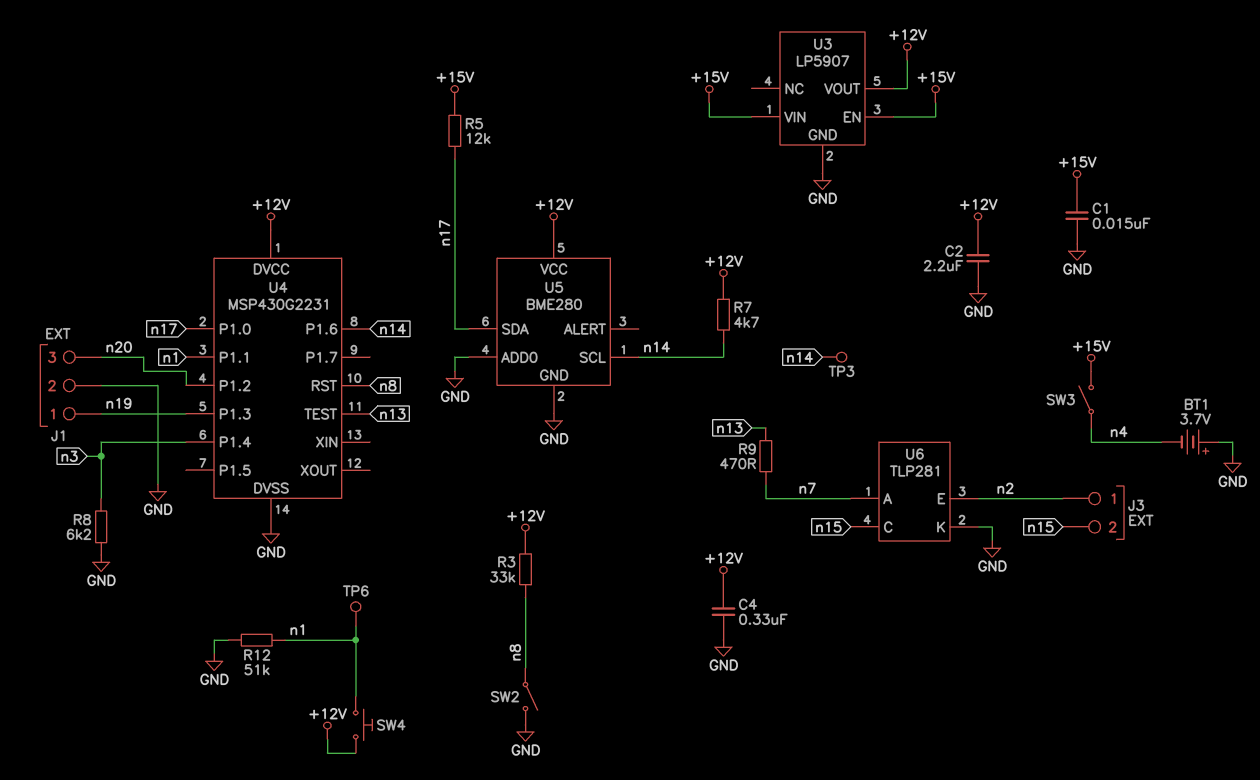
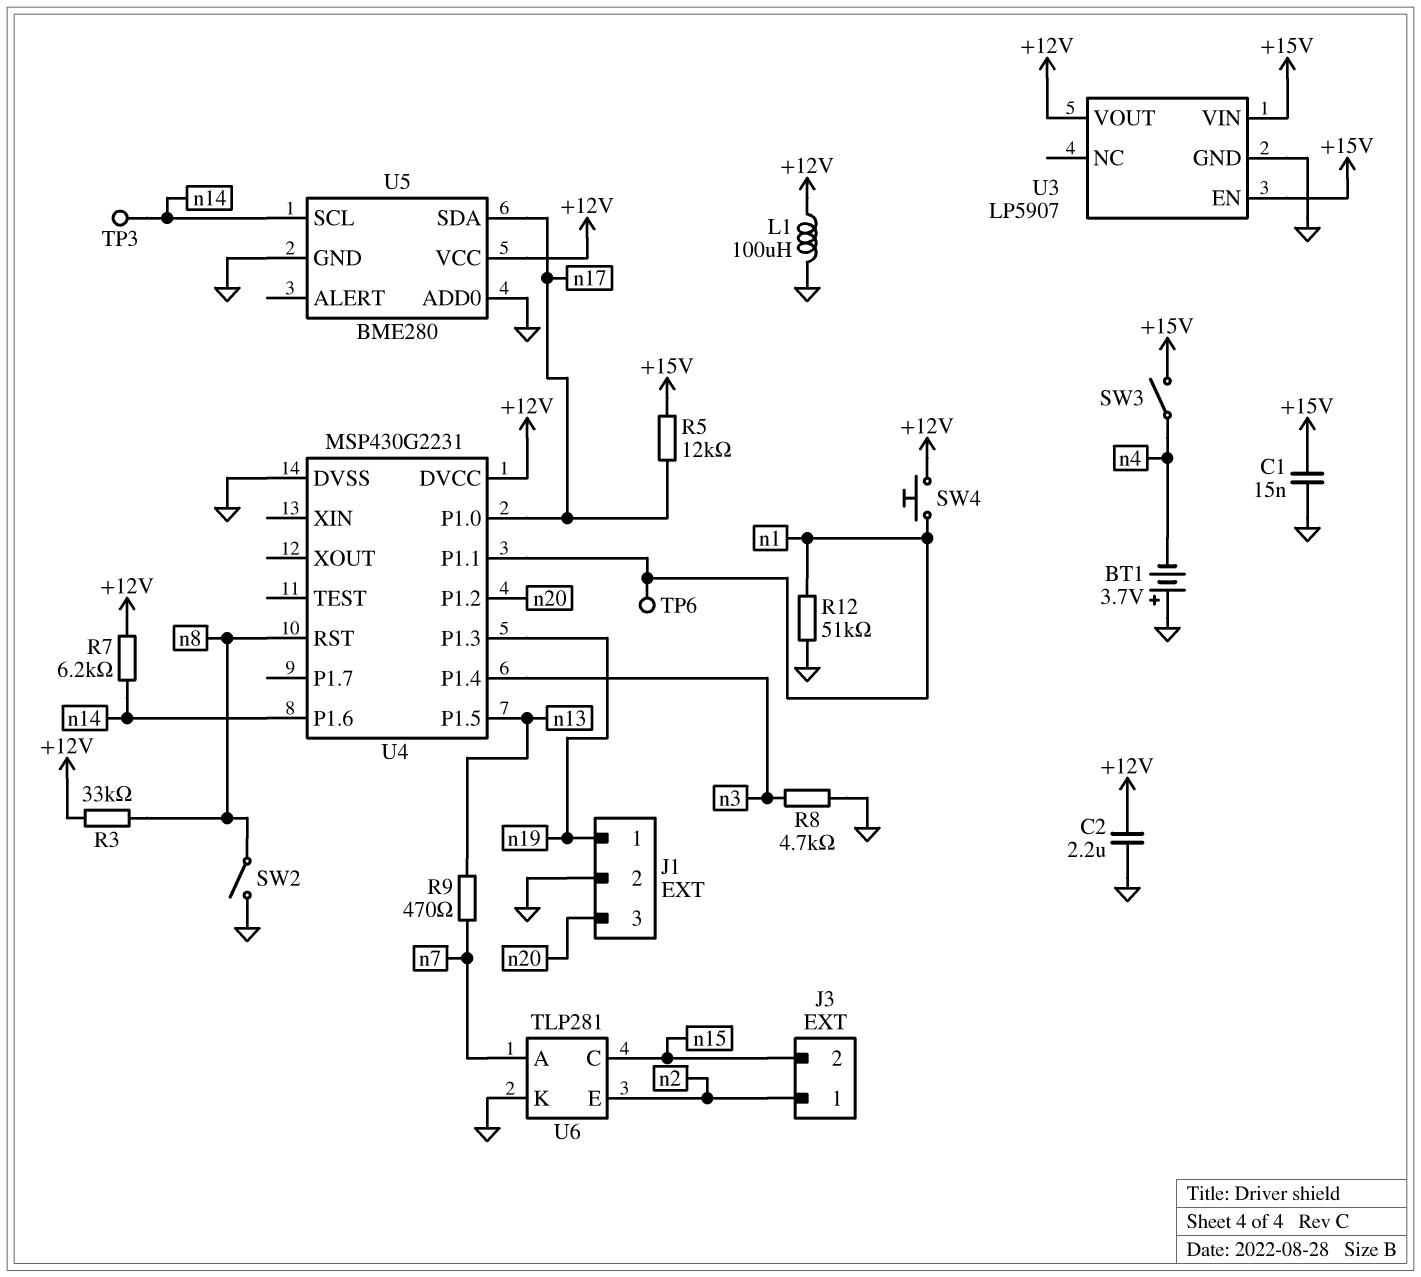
C4: 330nF (+12V, GND) -> none
L1: none -> 100uH (+12V, GND)
R7: 4.7k (+12V, n14) -> 6.2k (+12V, n14)
R8: 6.2k (GND, n3) -> 4.7k (GND, n3)
U4 pin P1.5: none -> n13
U4 pin TEST: n13 -> none

